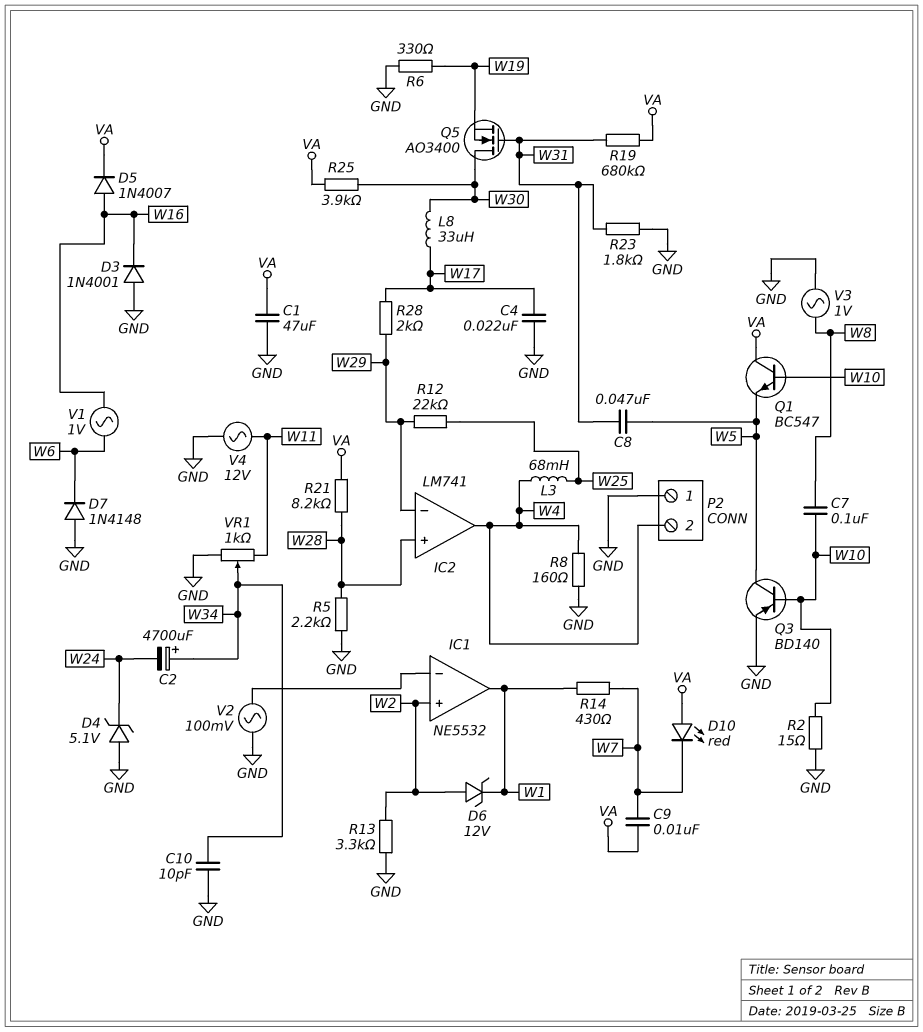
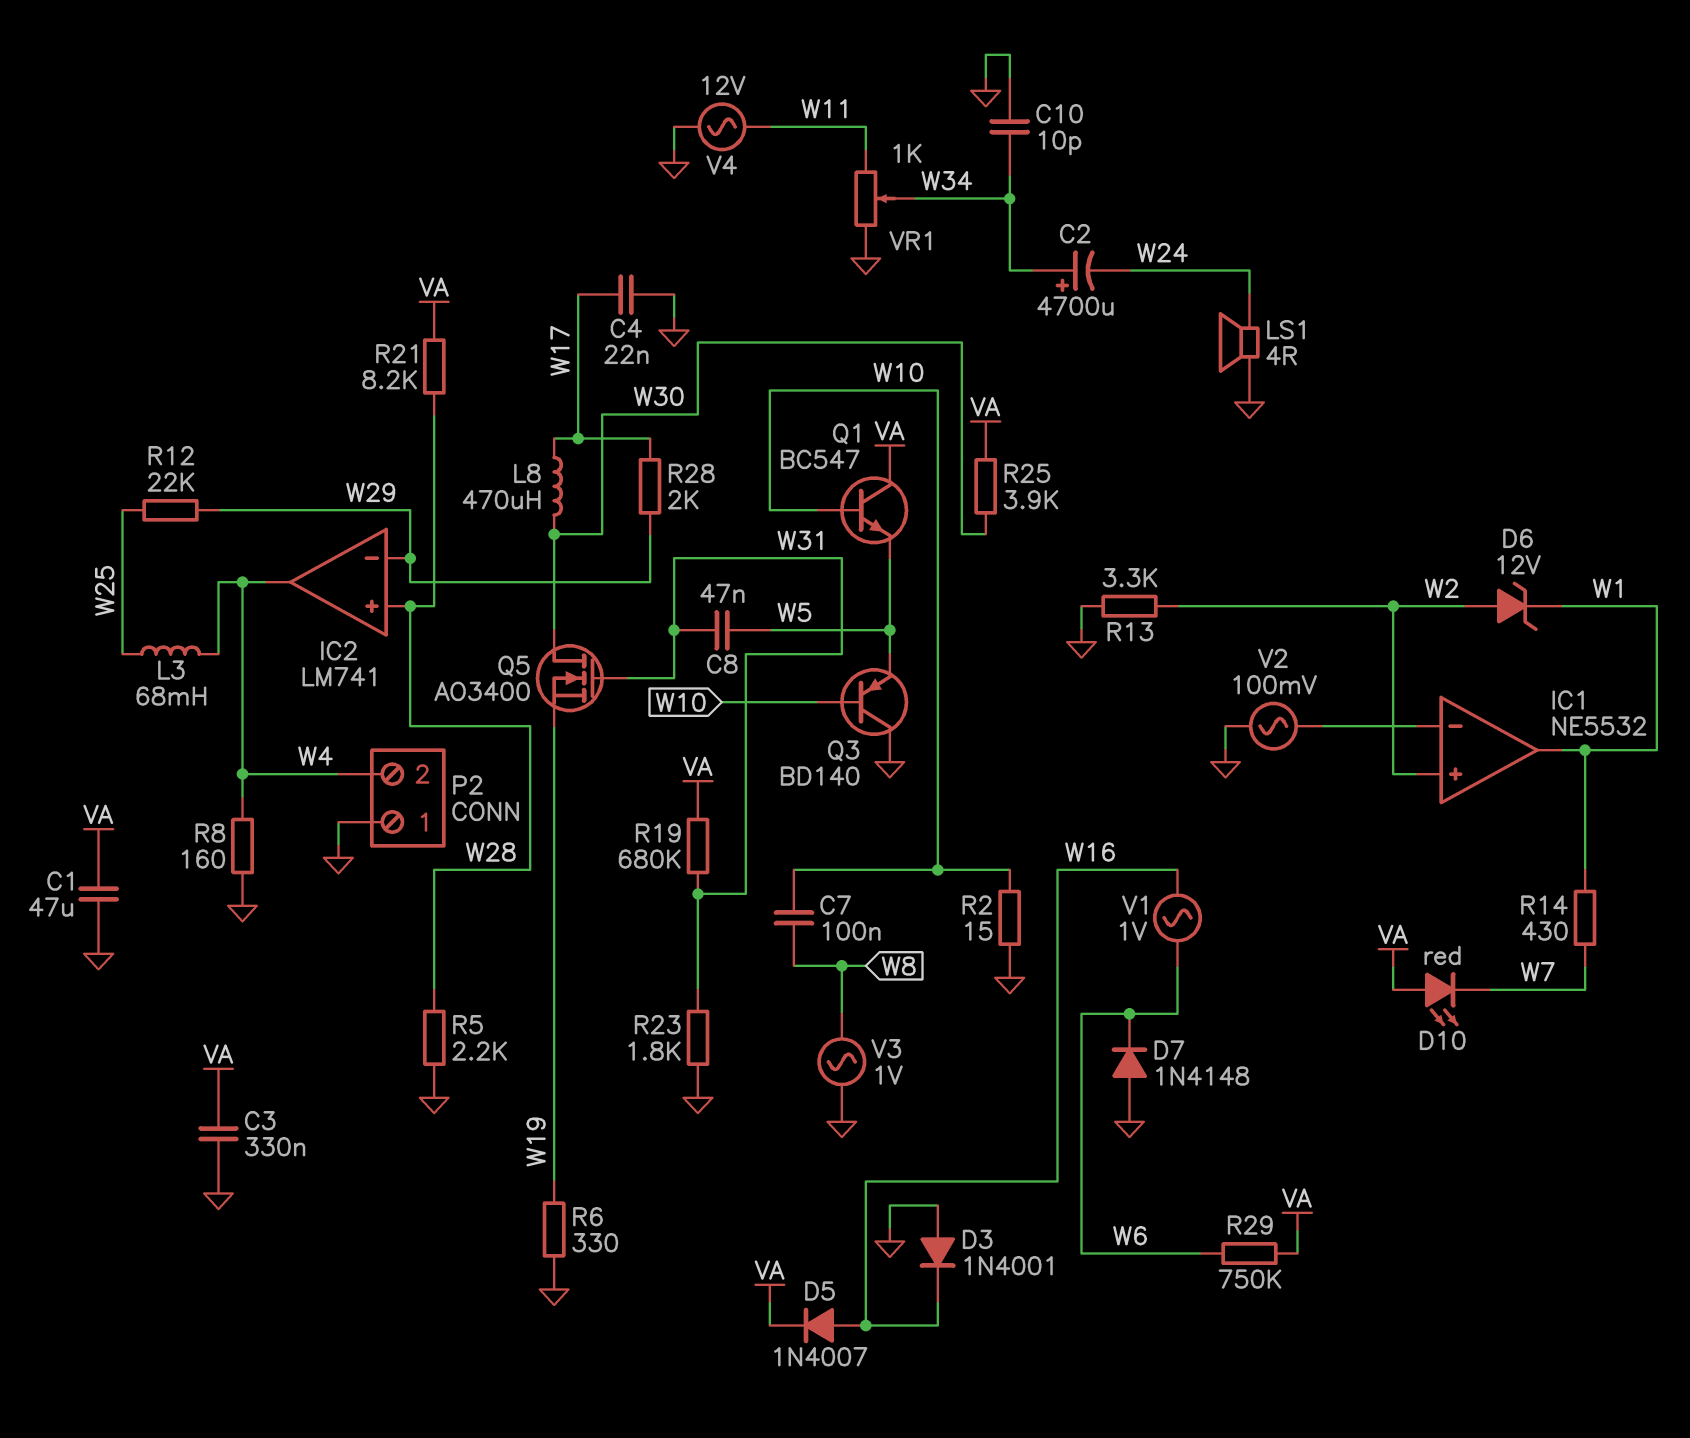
C3: none -> 330nF (GND, VA)
C9: 10nF (VA, W7) -> none
D4: zener 5.1V (A GND, K W24) -> none
L8: 33uH (W17, W30) -> 470uH (W17, W30)
LS1: none -> speaker 4R (GND, W24)
Q3: PNP BD140 (B W10, C W5, E GND) -> PNP BD140 (B W10, C GND, E W5)
R29: none -> 750k (VA, W6)

